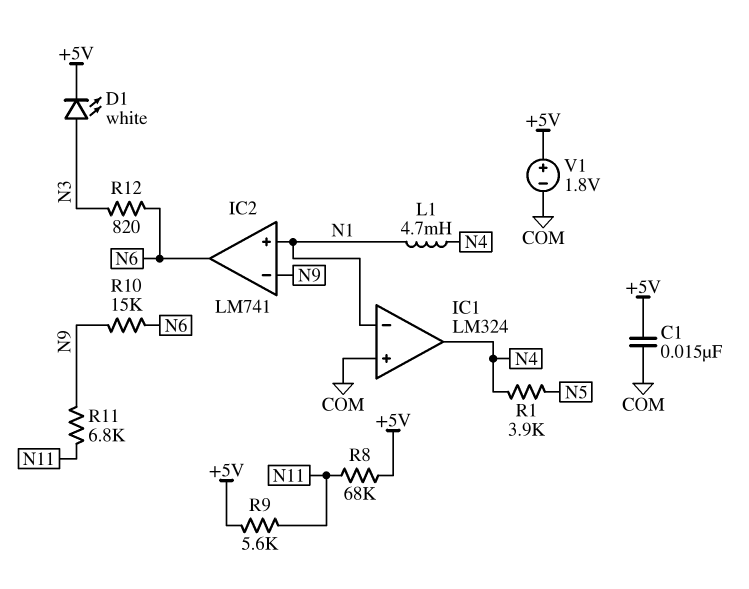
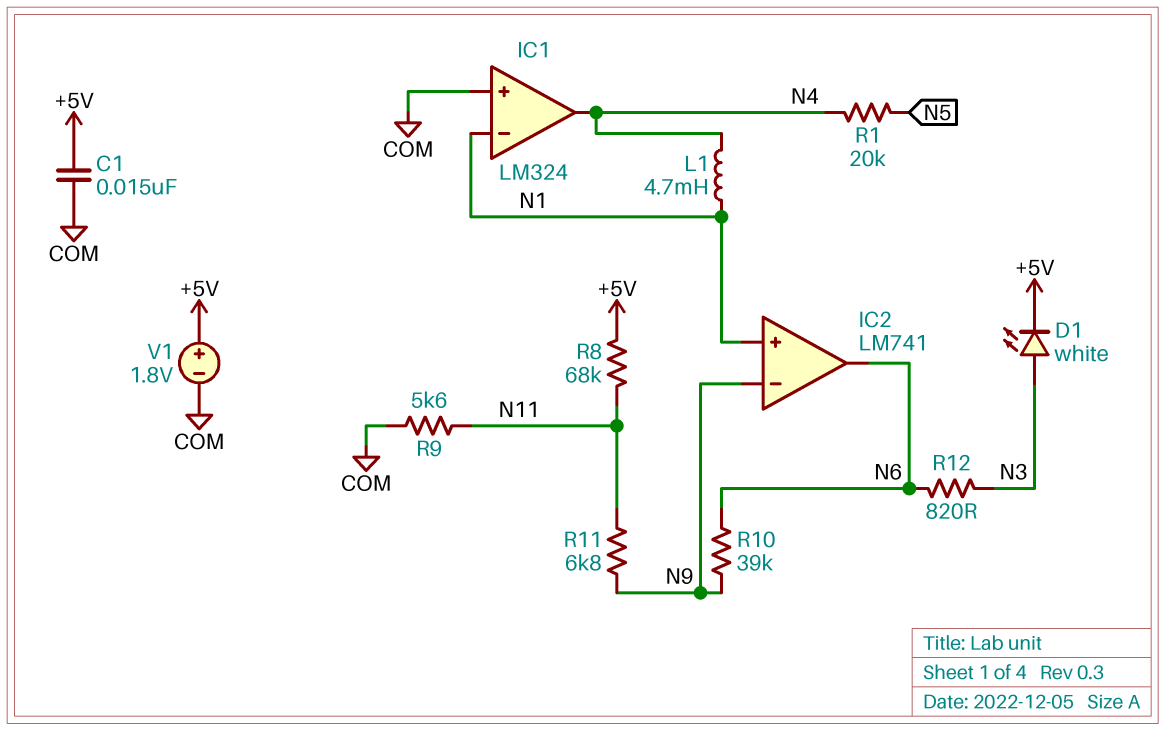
R1: 3.9k (N4, N5) -> 20k (N4, N5)
R9: 5.6k (+5V, N11) -> 5.6k (COM, N11)
R10: 15k (N6, N9) -> 39k (N6, N9)

